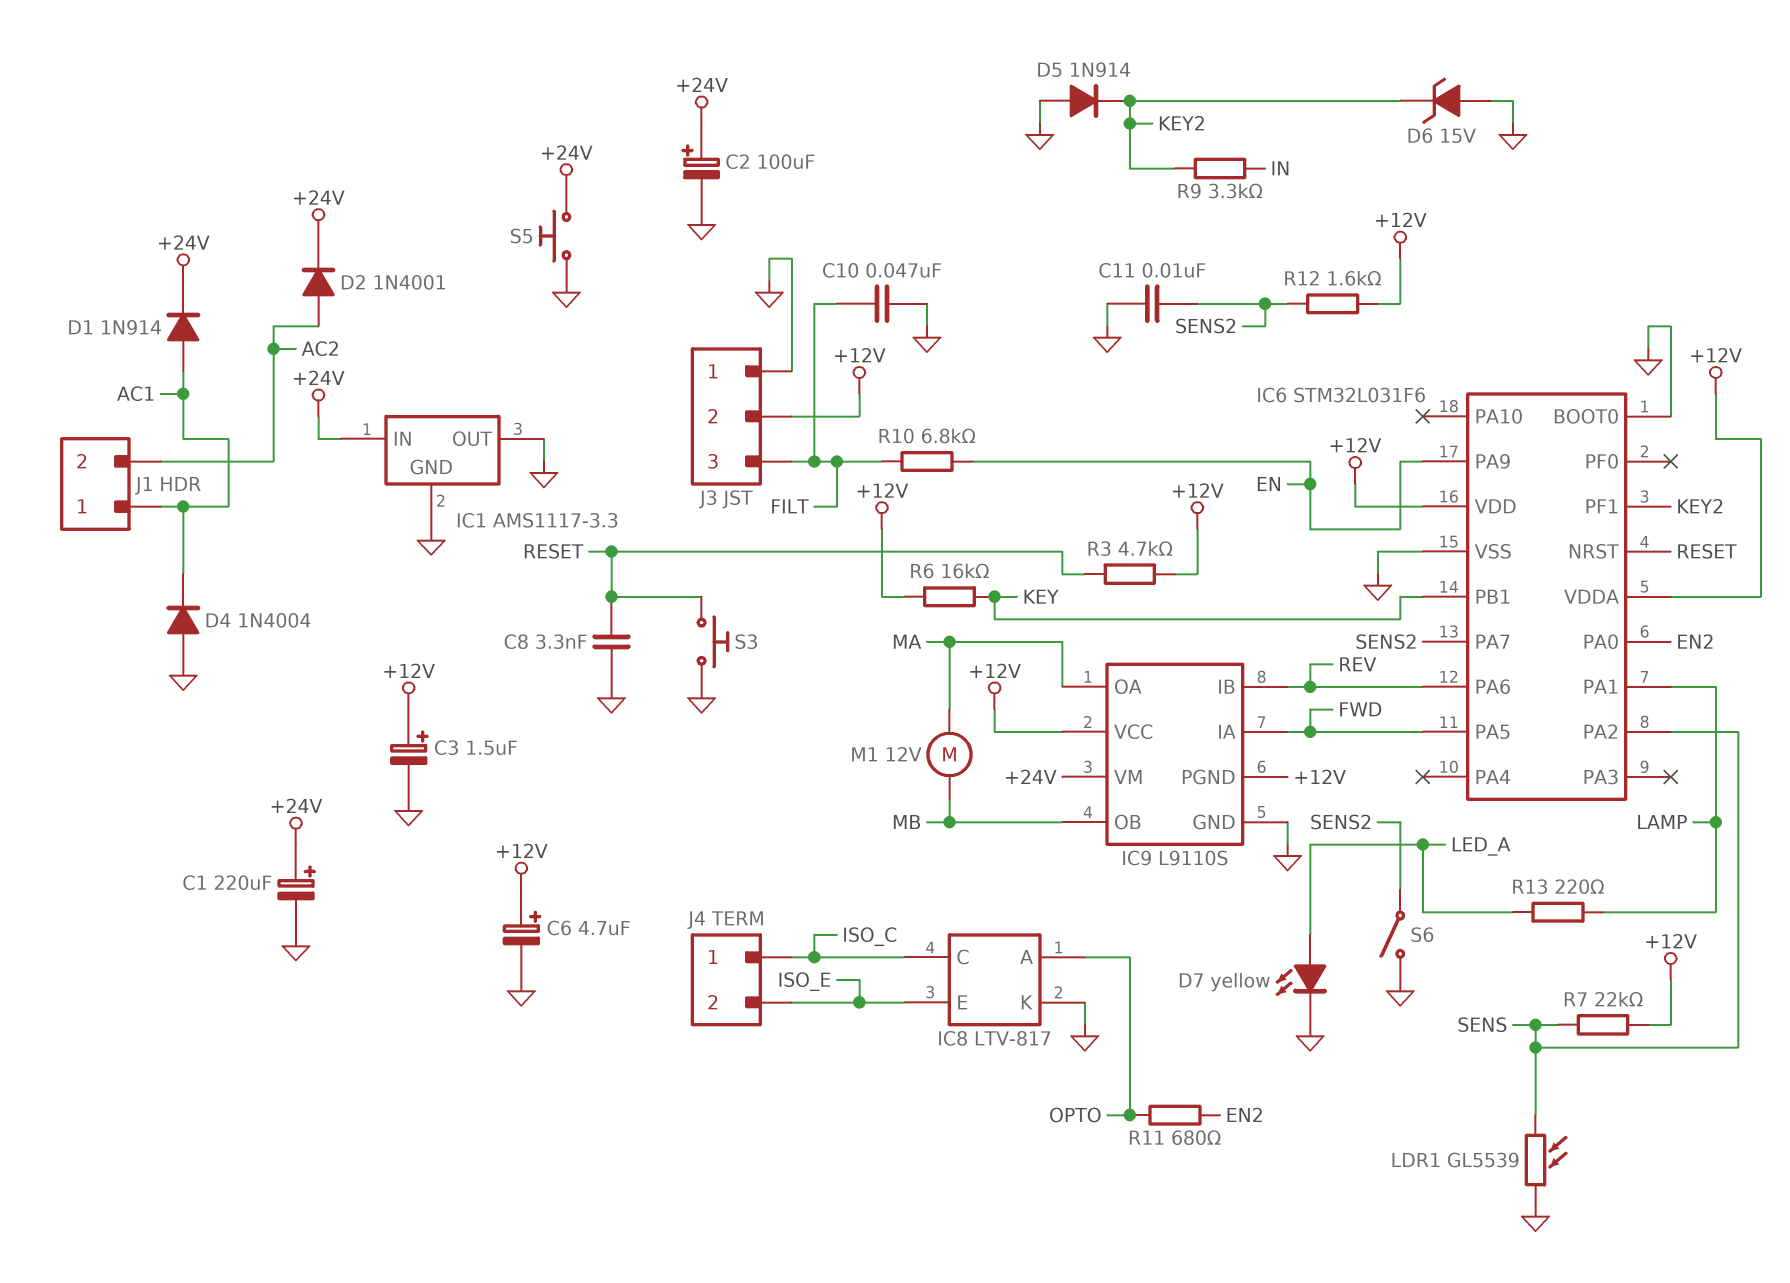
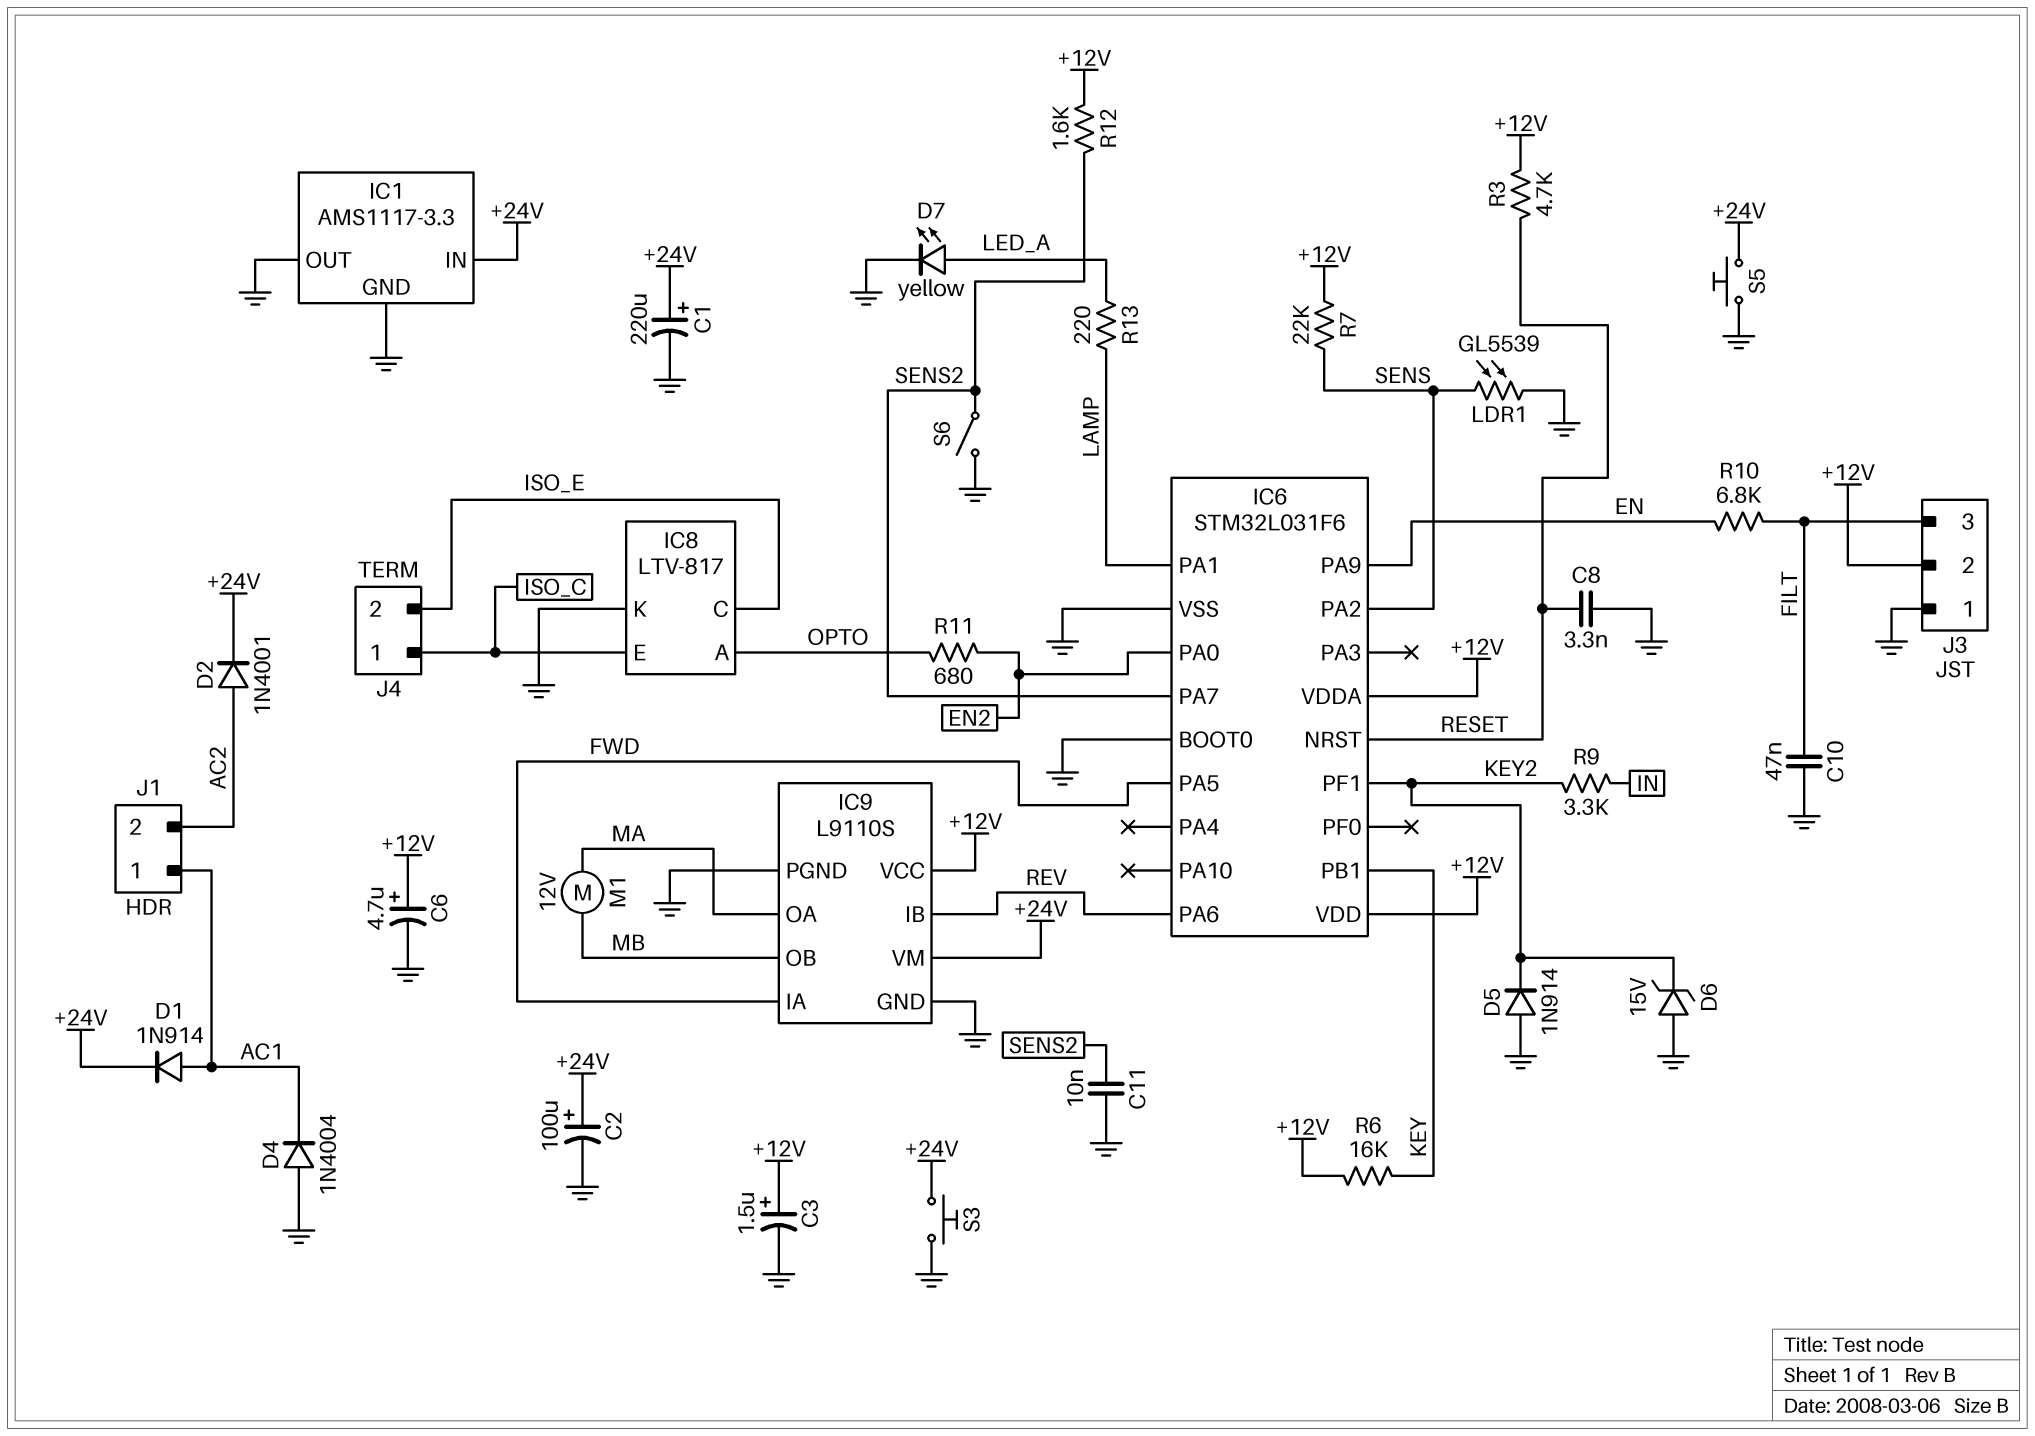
IC8 pin C: ISO_C -> ISO_E
IC8 pin E: ISO_E -> ISO_C
IC9 pin PGND: +12V -> GND
S3: button (GND, RESET) -> button (+24V, GND)

